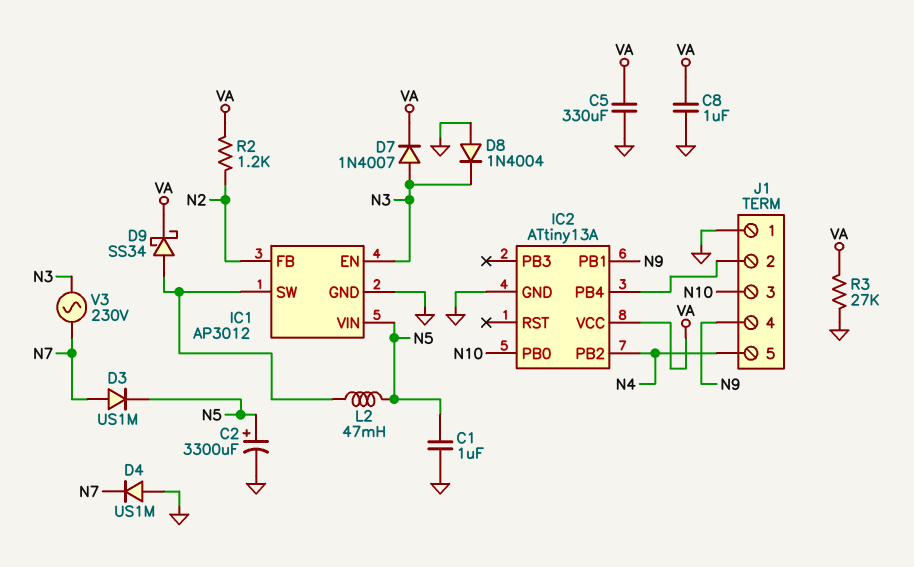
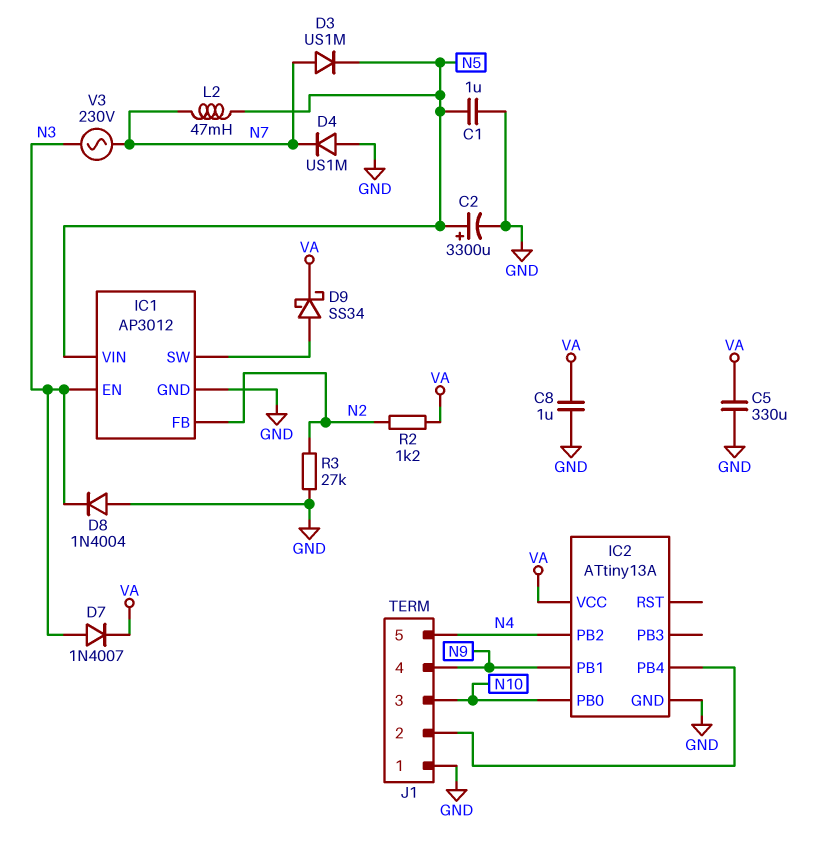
L2: 47mH (IC1/SW, N5) -> 47mH (N5, N7)
R3: 27k (GND, VA) -> 27k (GND, N2)

